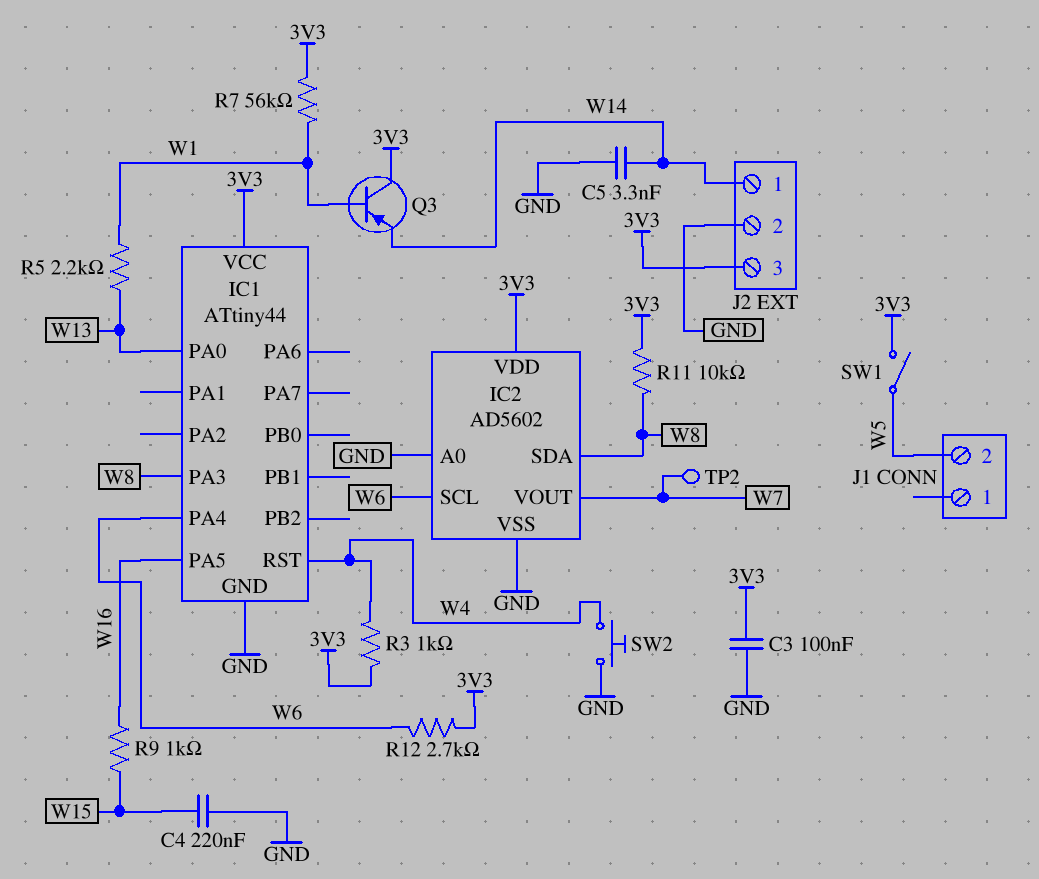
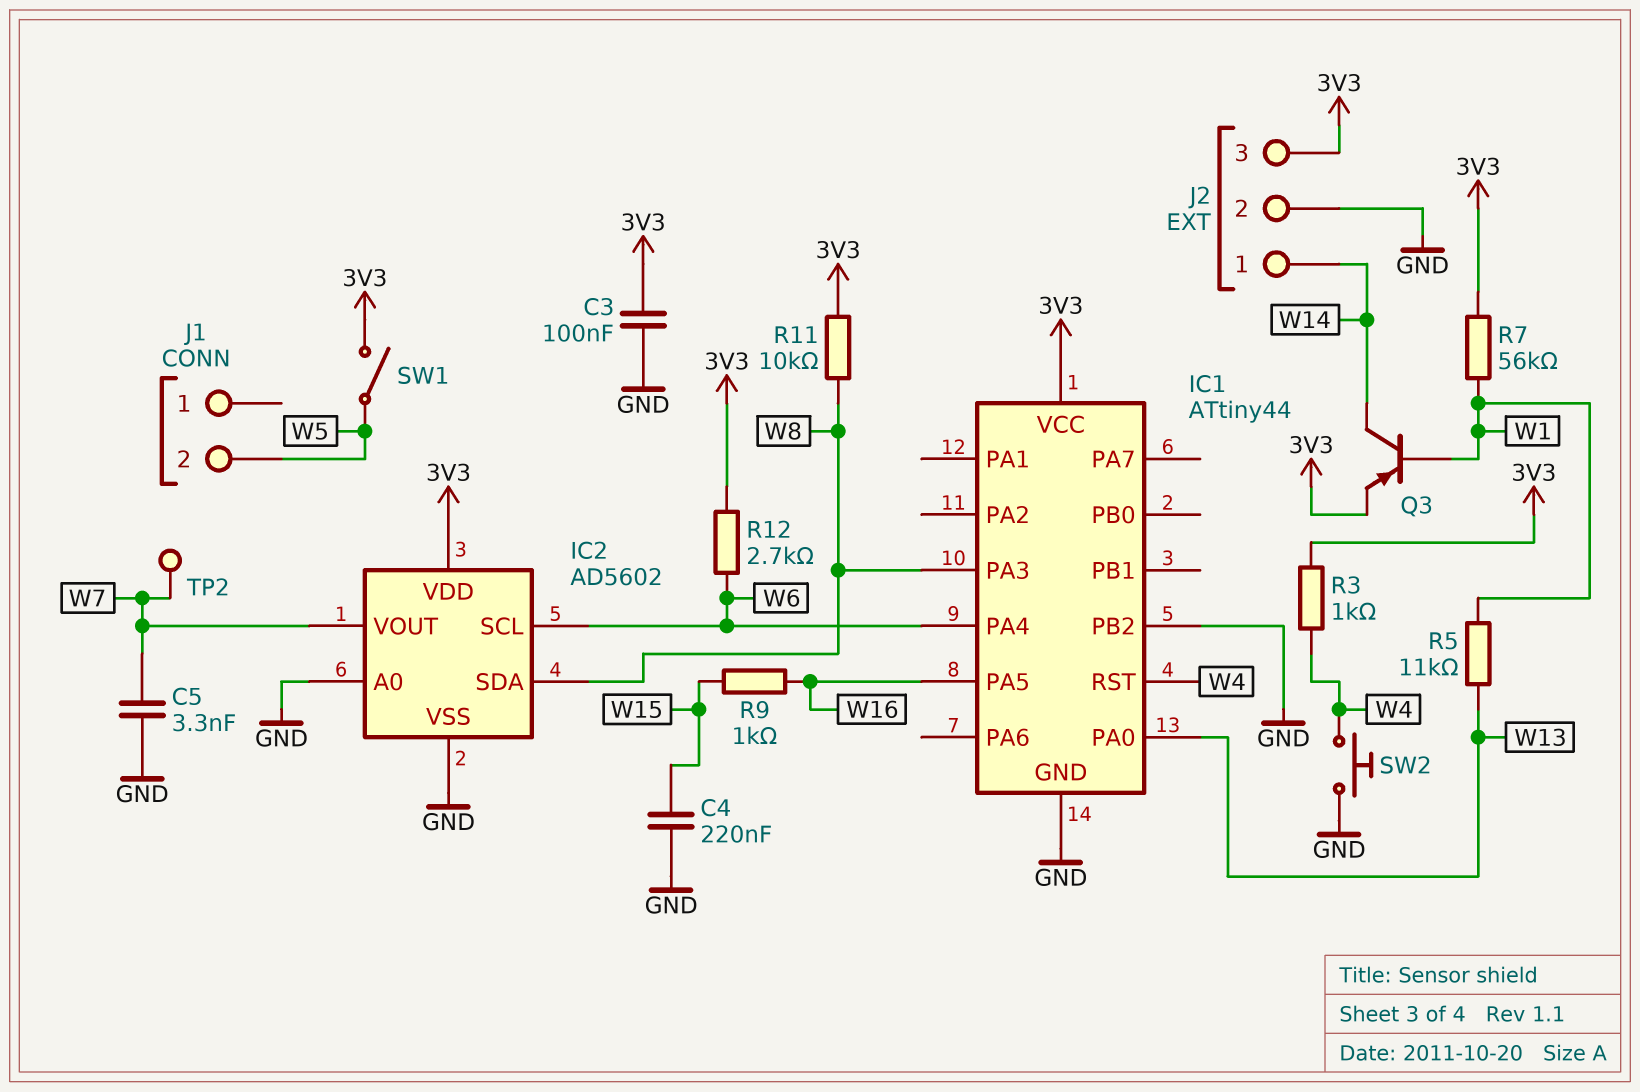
C5: 3.3nF (GND, W14) -> 3.3nF (GND, W7)
IC1 pin PB2: none -> GND
Q3: PNP (B W1, C 3V3, E W14) -> PNP (B W1, C W14, E 3V3)
R5: 2.2k (W1, W13) -> 11k (W1, W13)

